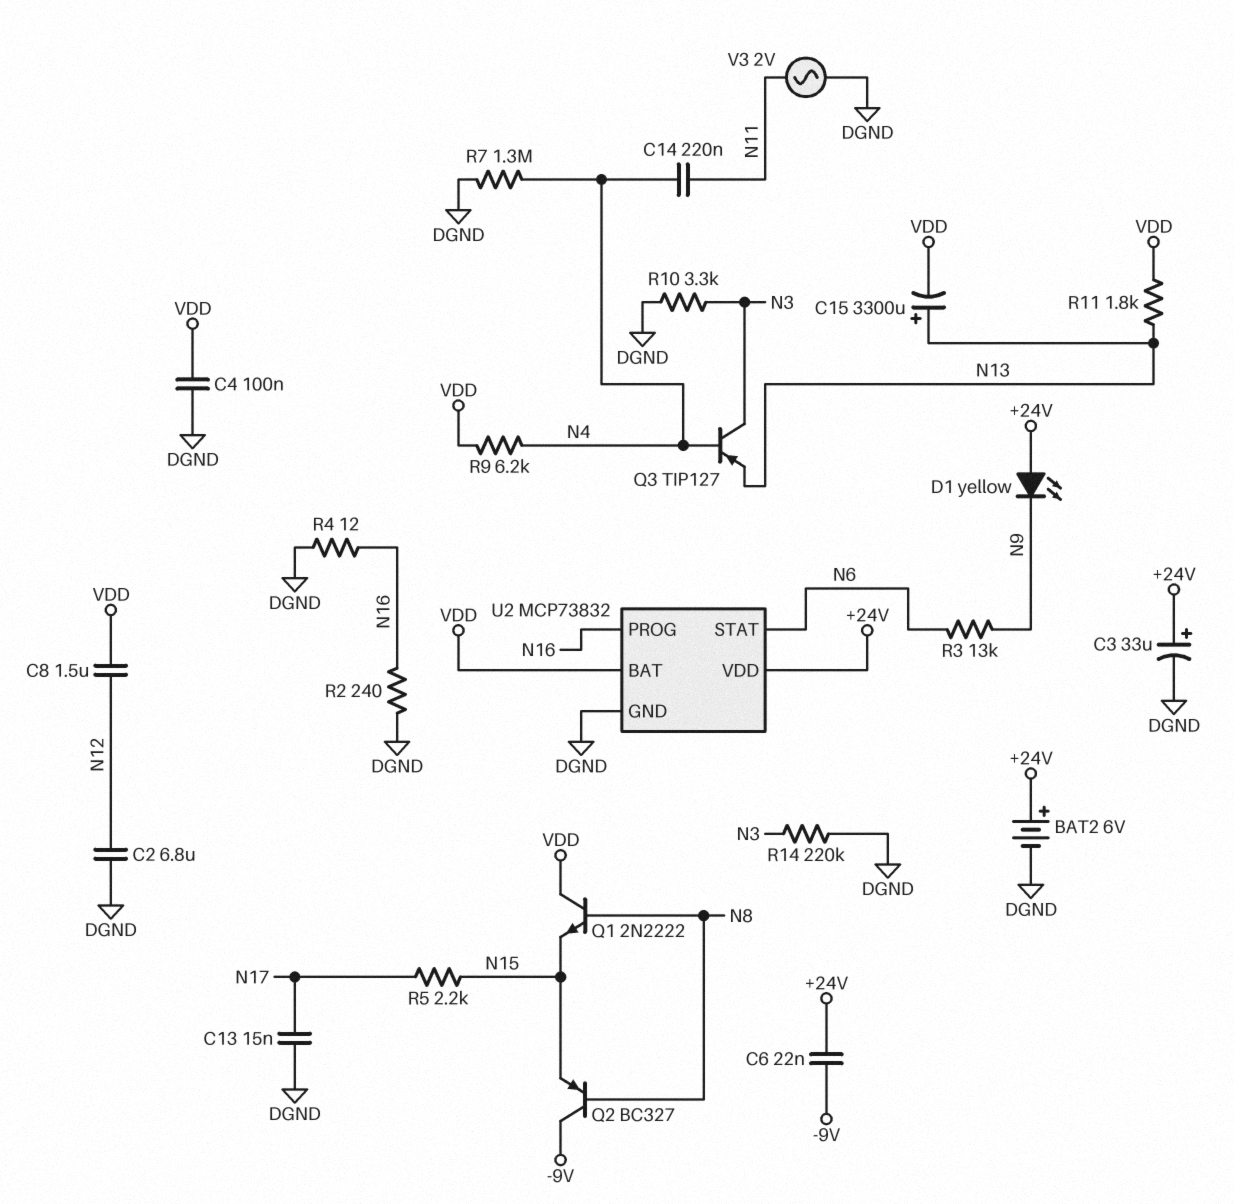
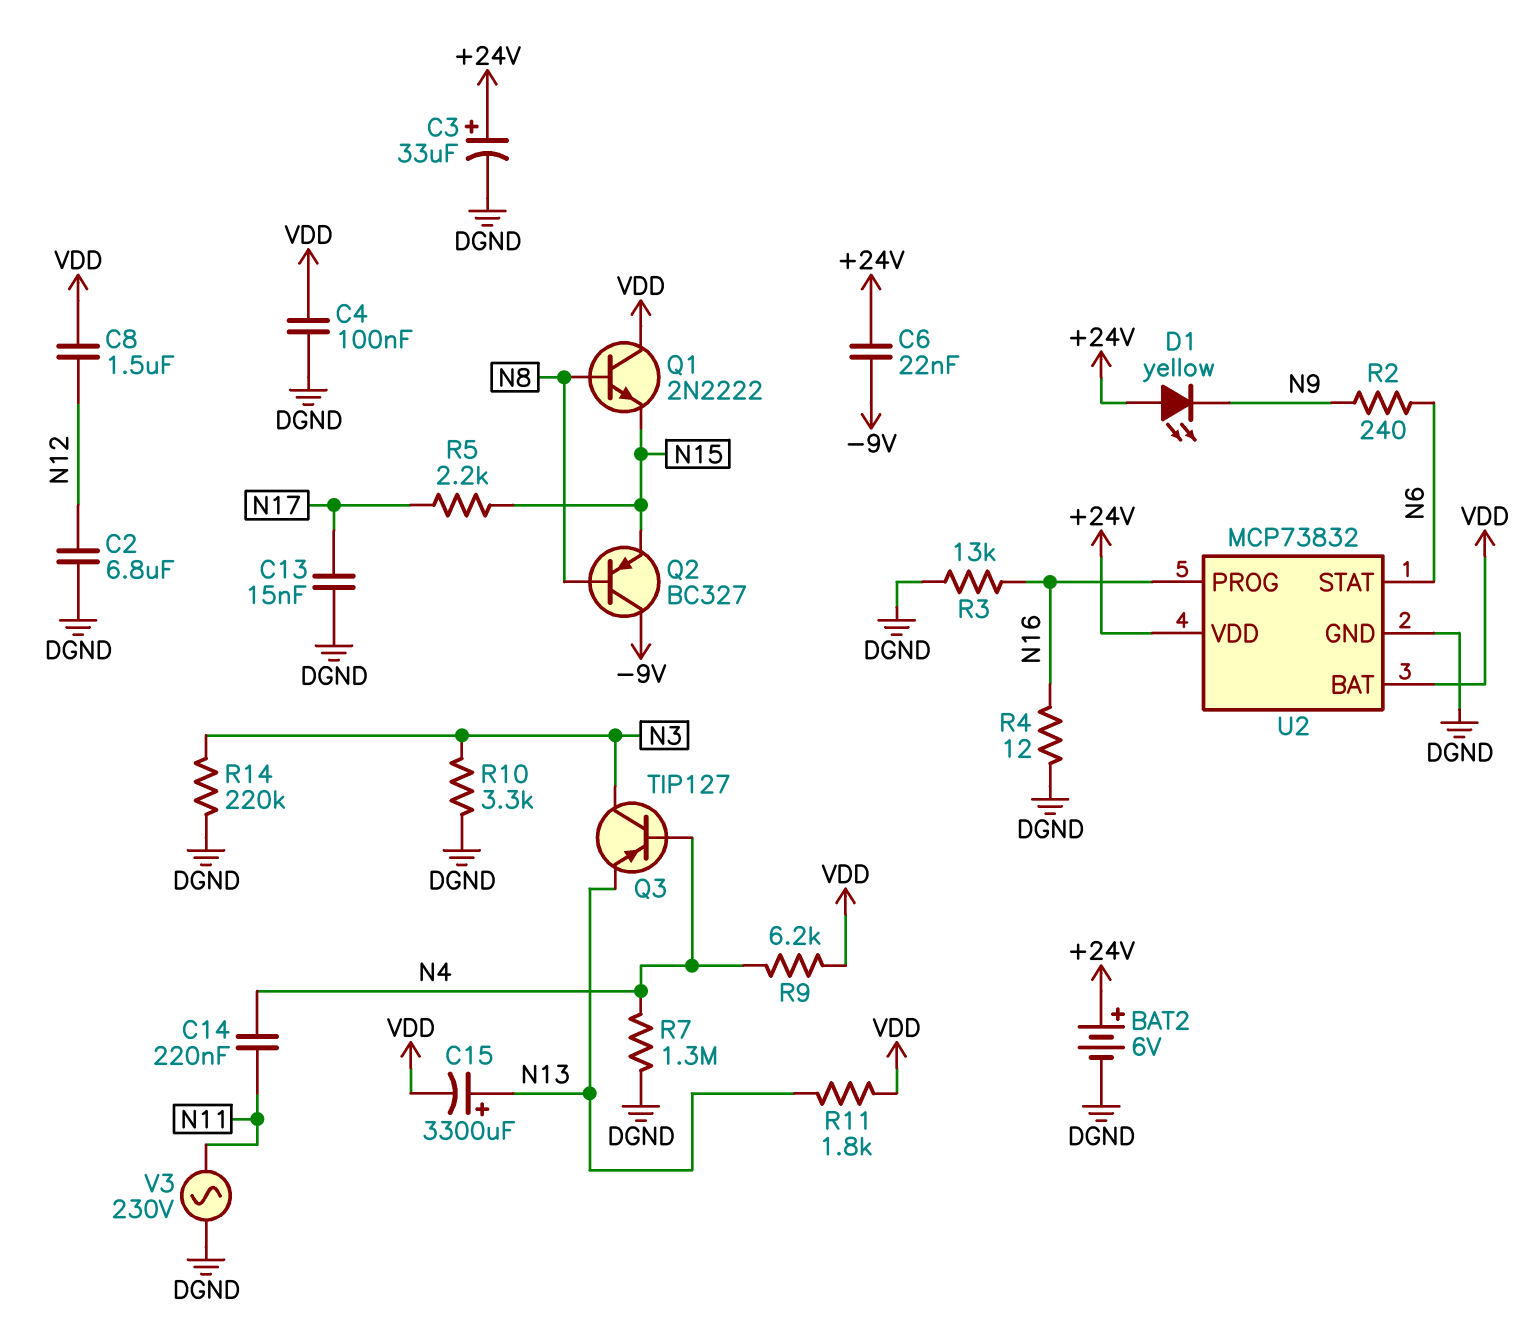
R2: 240 (DGND, N16) -> 240 (N6, N9)
R3: 13k (N6, N9) -> 13k (DGND, N16)
V3: AC 2V (DGND, N11) -> AC 230V (DGND, N11)

